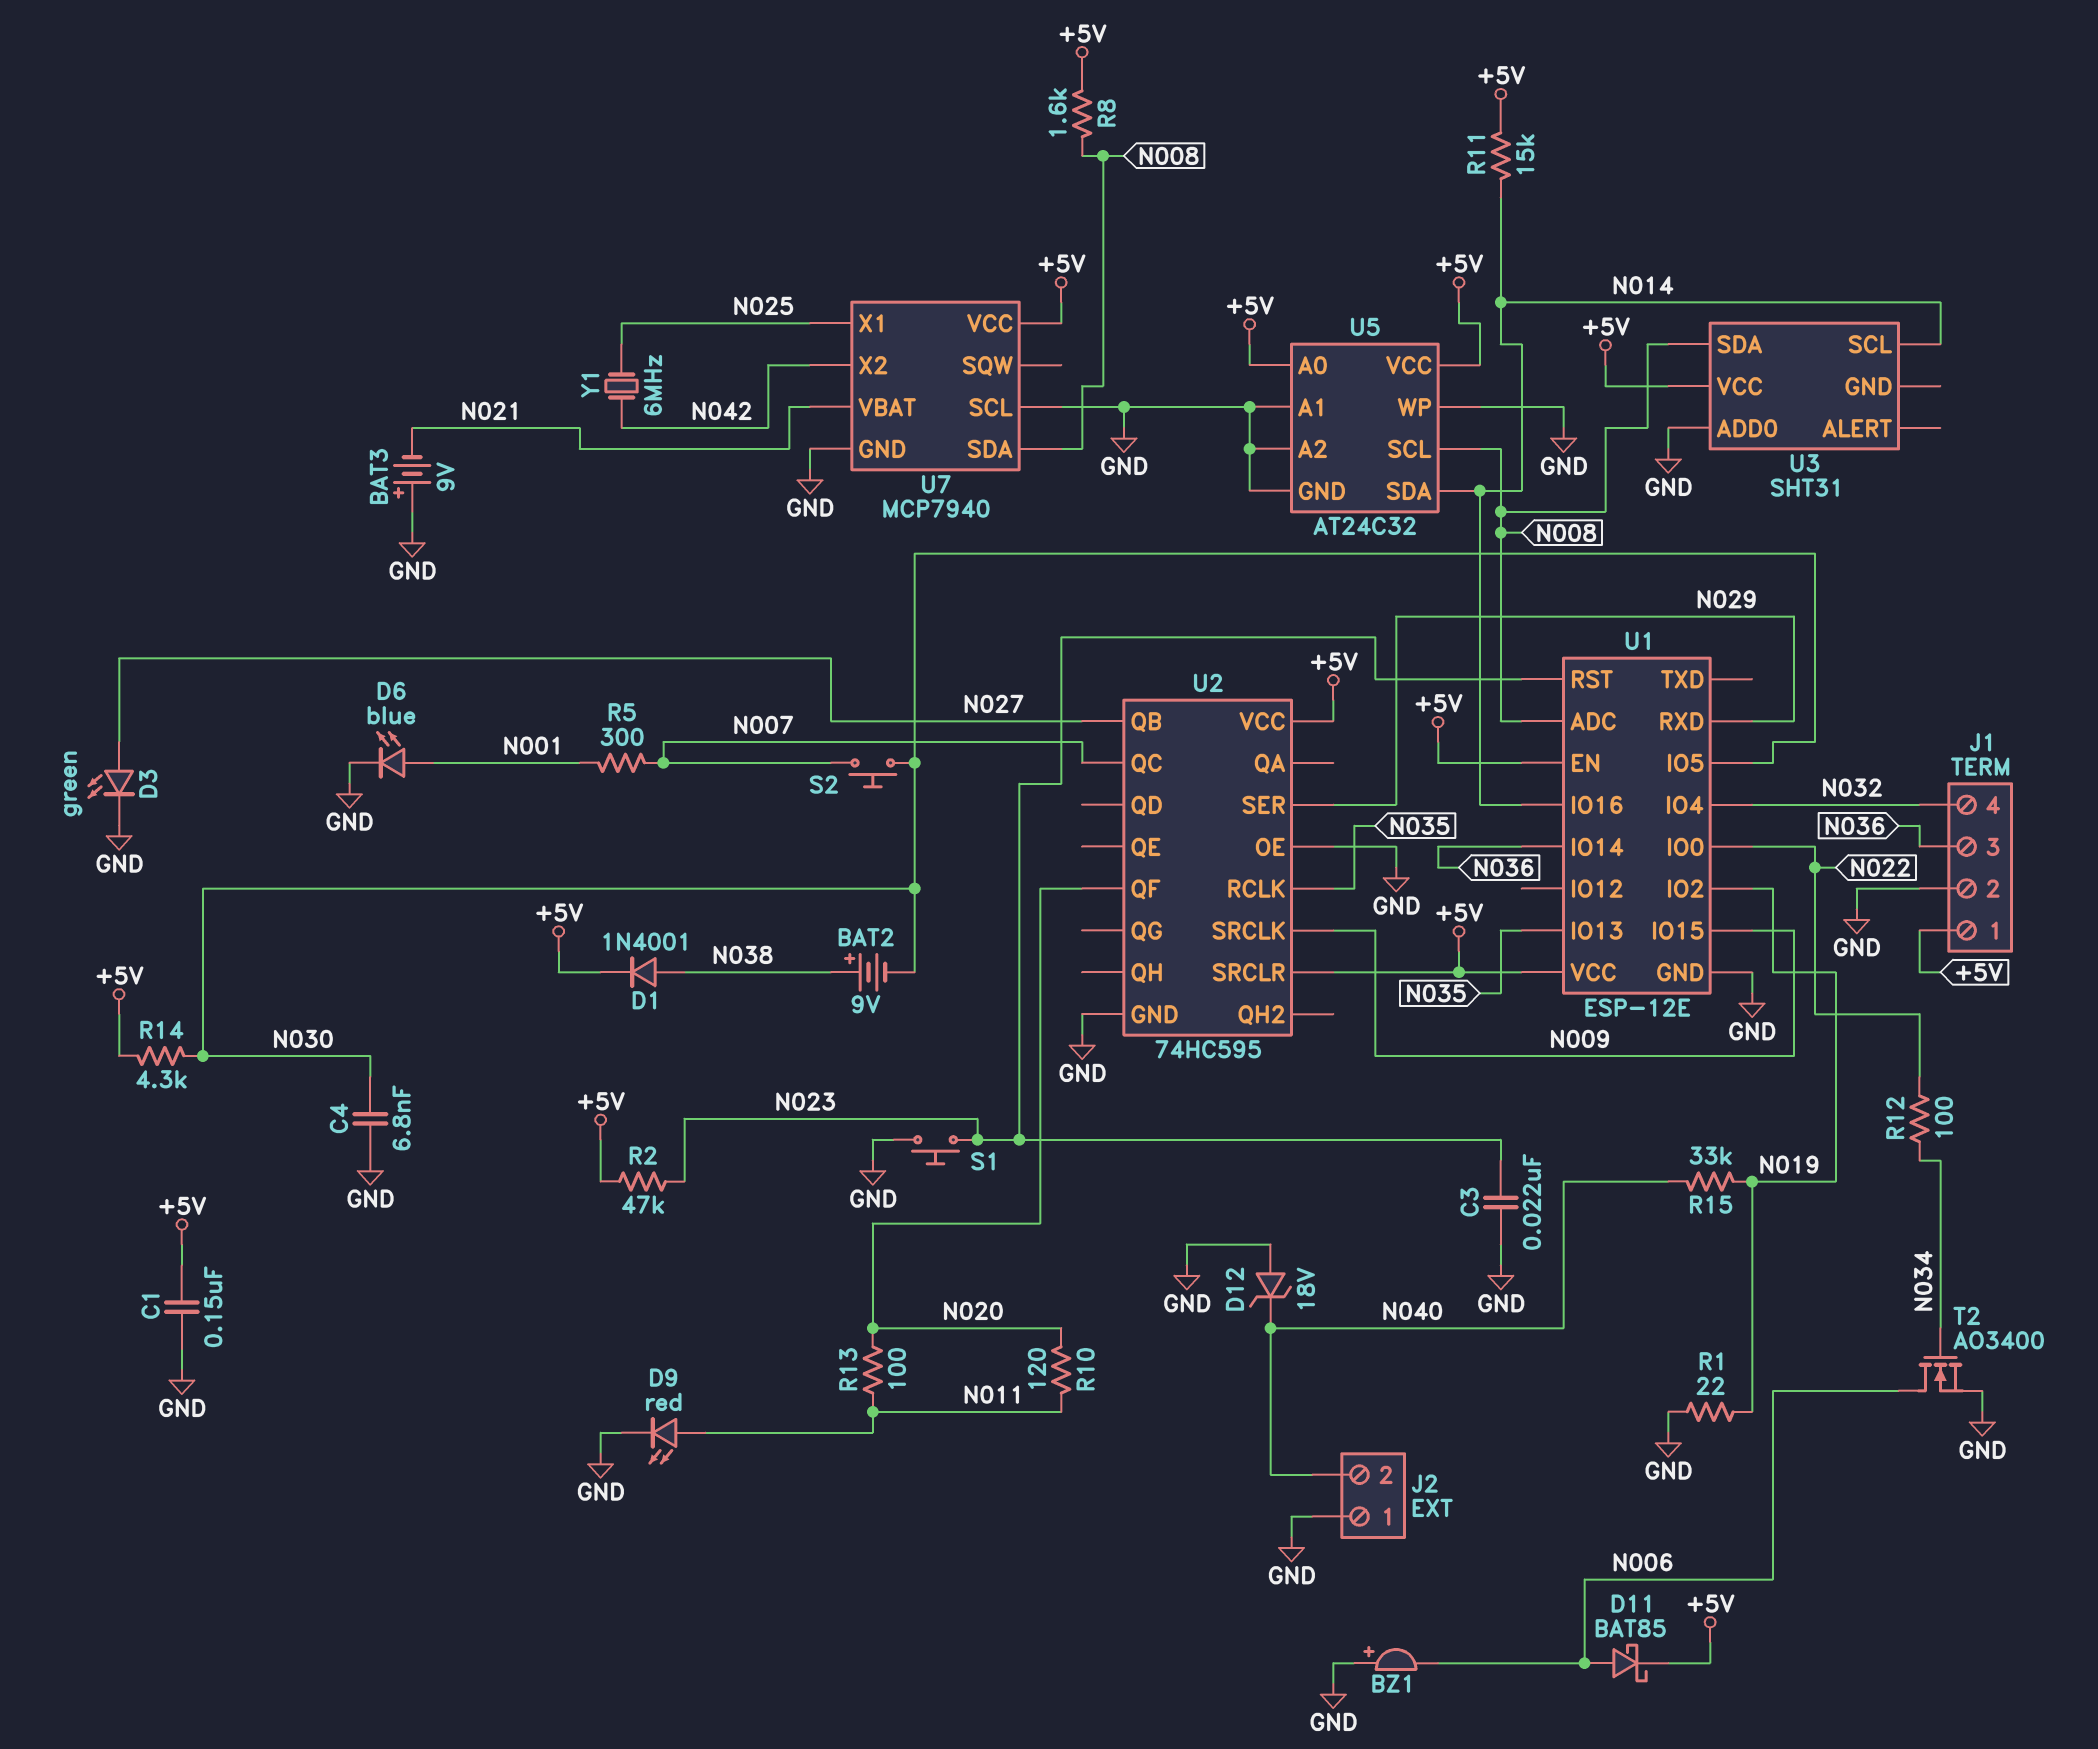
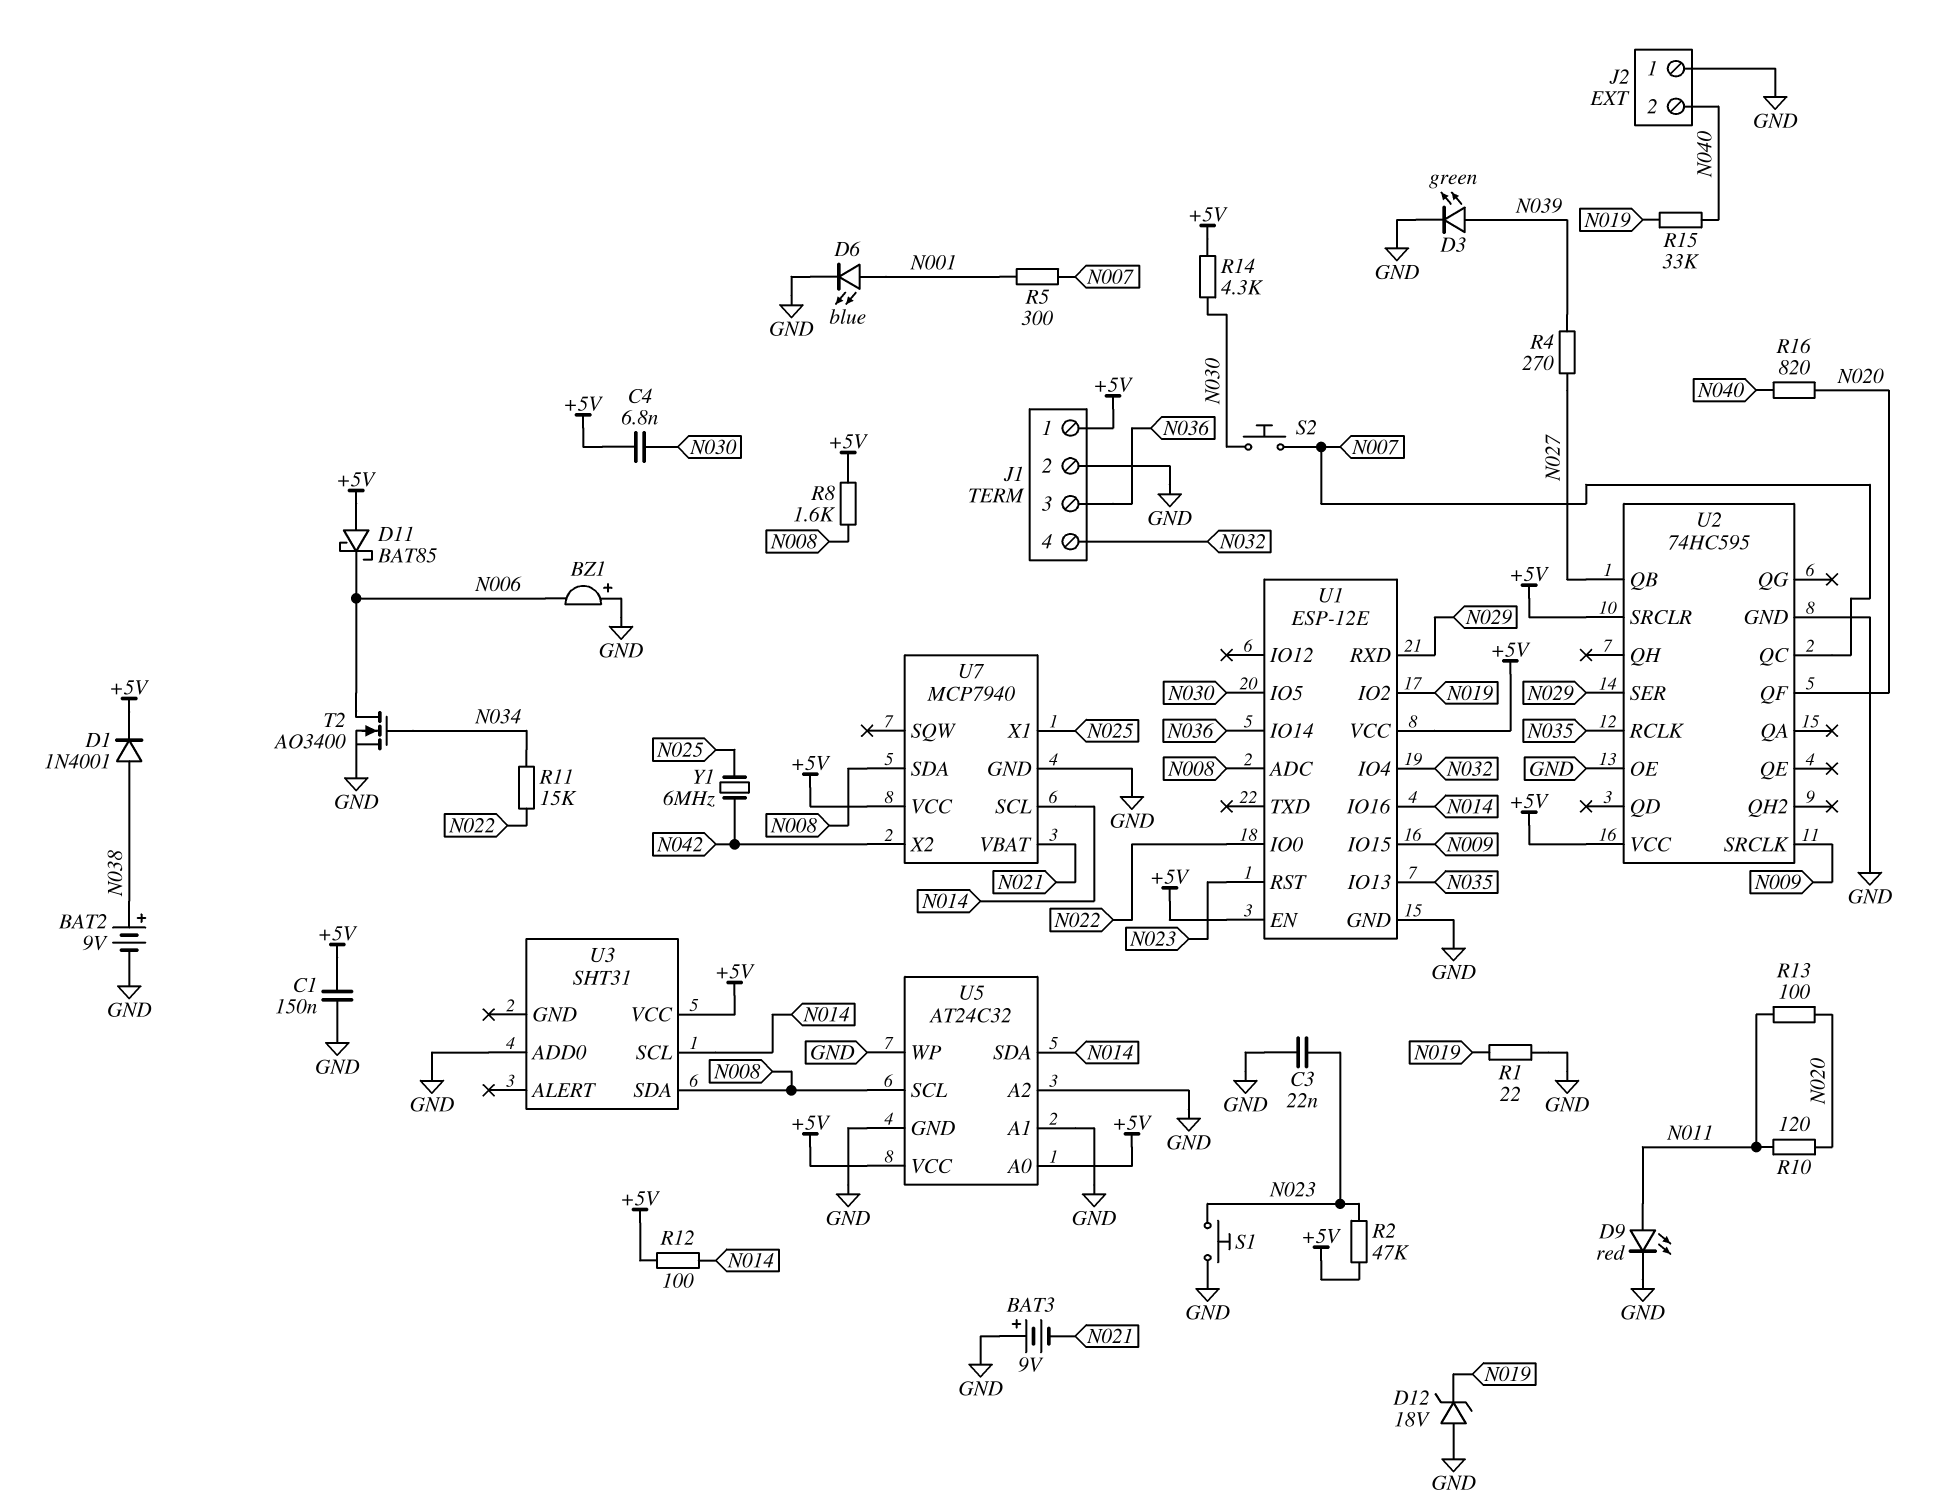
BAT2: 9V (plus N038, minus N030) -> 9V (plus N038, minus GND)
C4: 6.8nF (GND, N030) -> 6.8nF (+5V, N030)
D3: LED green (A N027, K GND) -> LED green (A N039, K GND)
D11: schottky BAT85 (A N006, K +5V) -> schottky BAT85 (A +5V, K N006)
D12: zener 18V (A GND, K N040) -> zener 18V (A GND, K N019)
R4: none -> 270 (N027, N039)
R11: 15k (+5V, N014) -> 15k (N022, N034)
R12: 100 (N022, N034) -> 100 (+5V, N014)
R16: none -> 820 (N020, N040)
U7 pin SCL: GND -> N014

